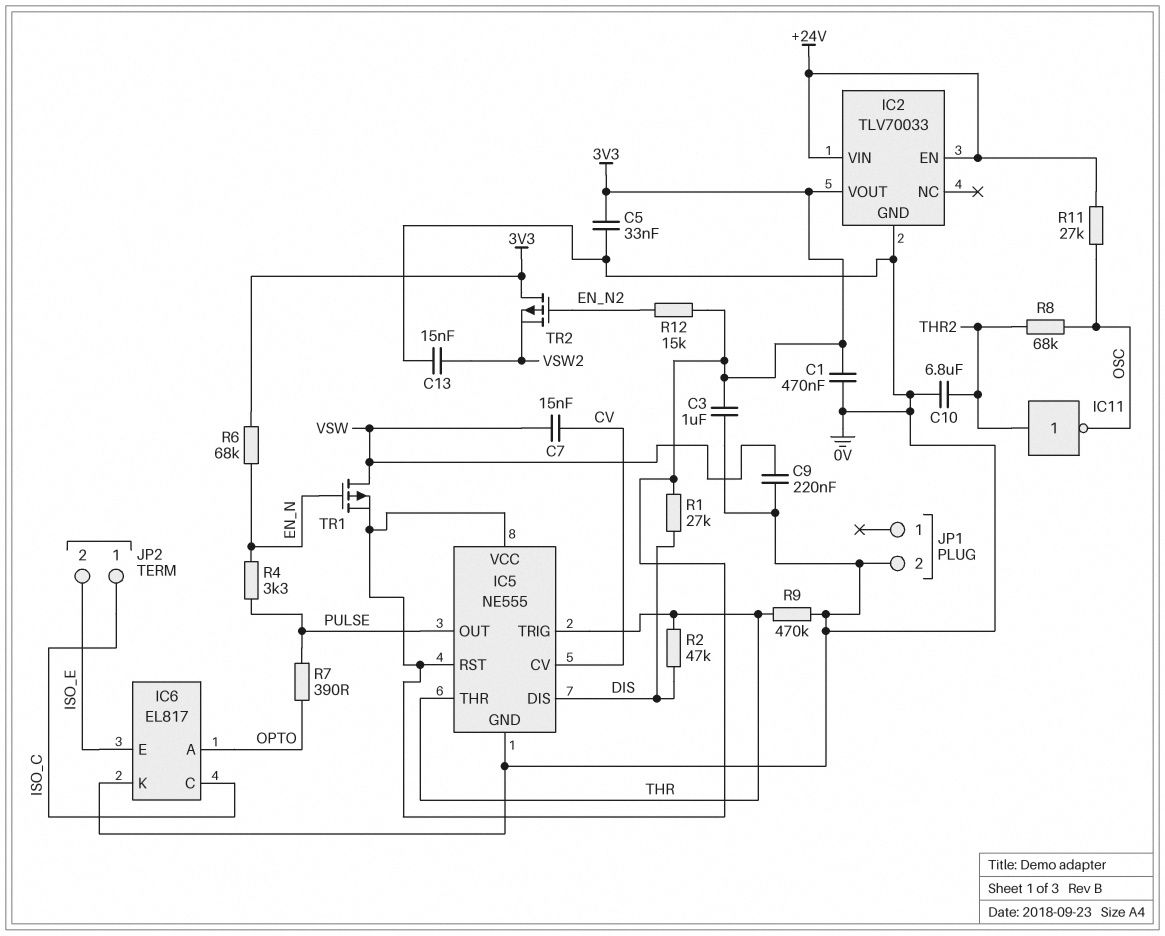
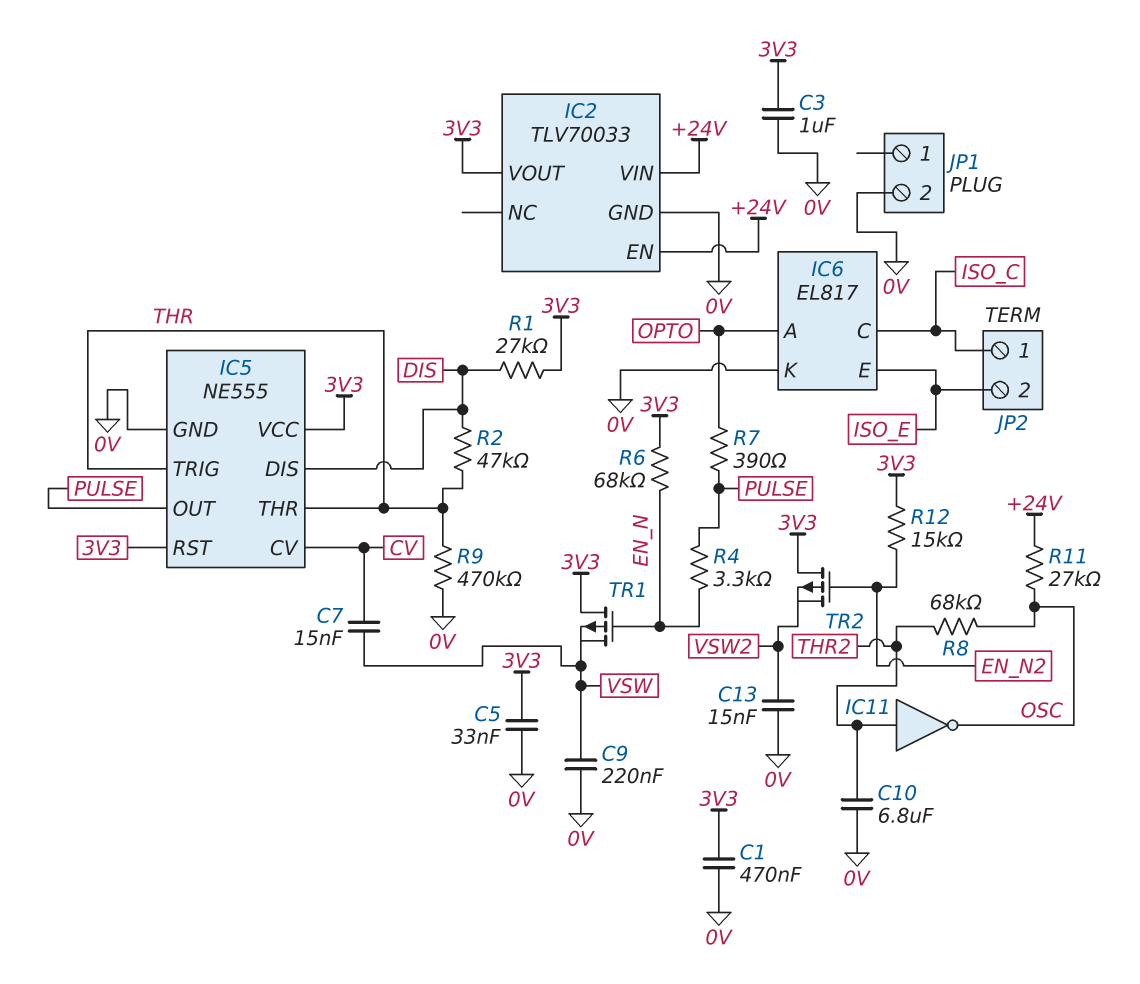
TR1: PMOS (G EN_N, D VSW, S 3V3) -> PMOS (G EN_N, D 3V3, S VSW)

